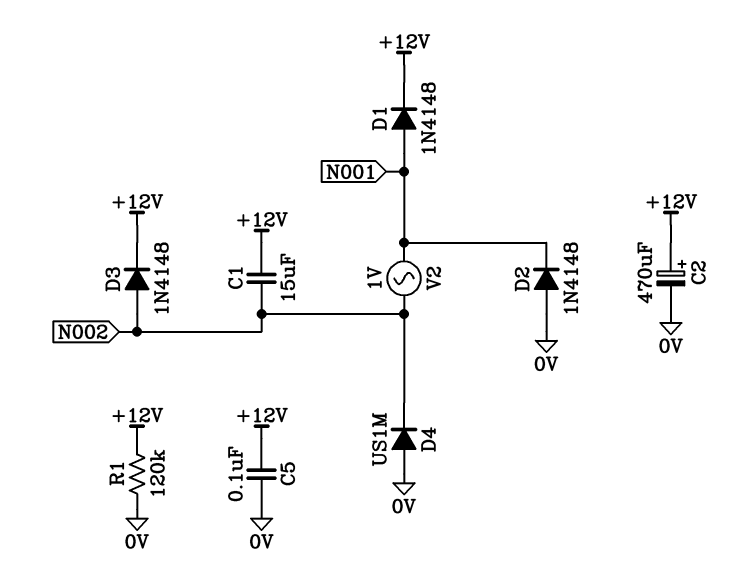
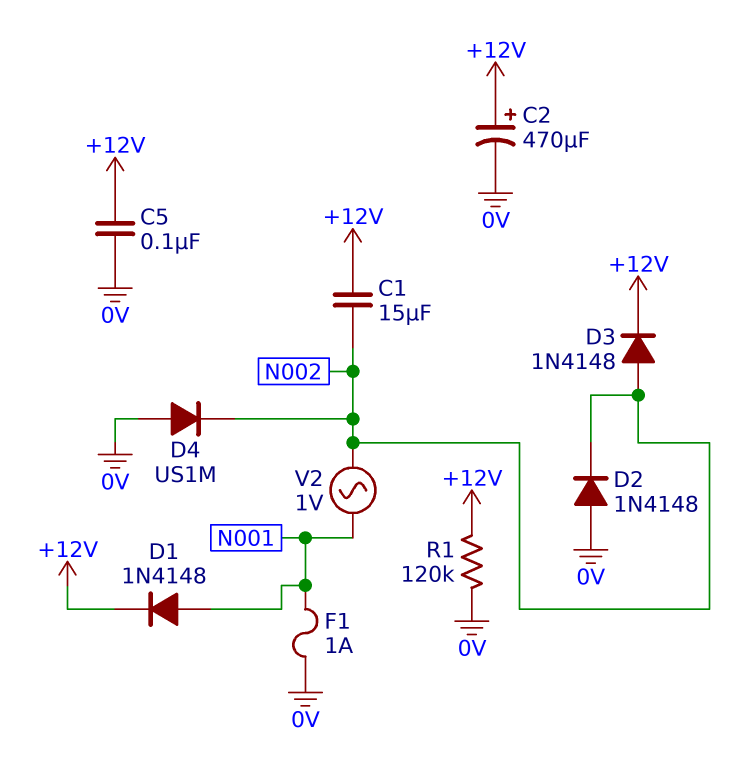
D2: diode 1N4148 (A 0V, K N001) -> diode 1N4148 (A 0V, K N002)
F1: none -> 1A (0V, N001)

